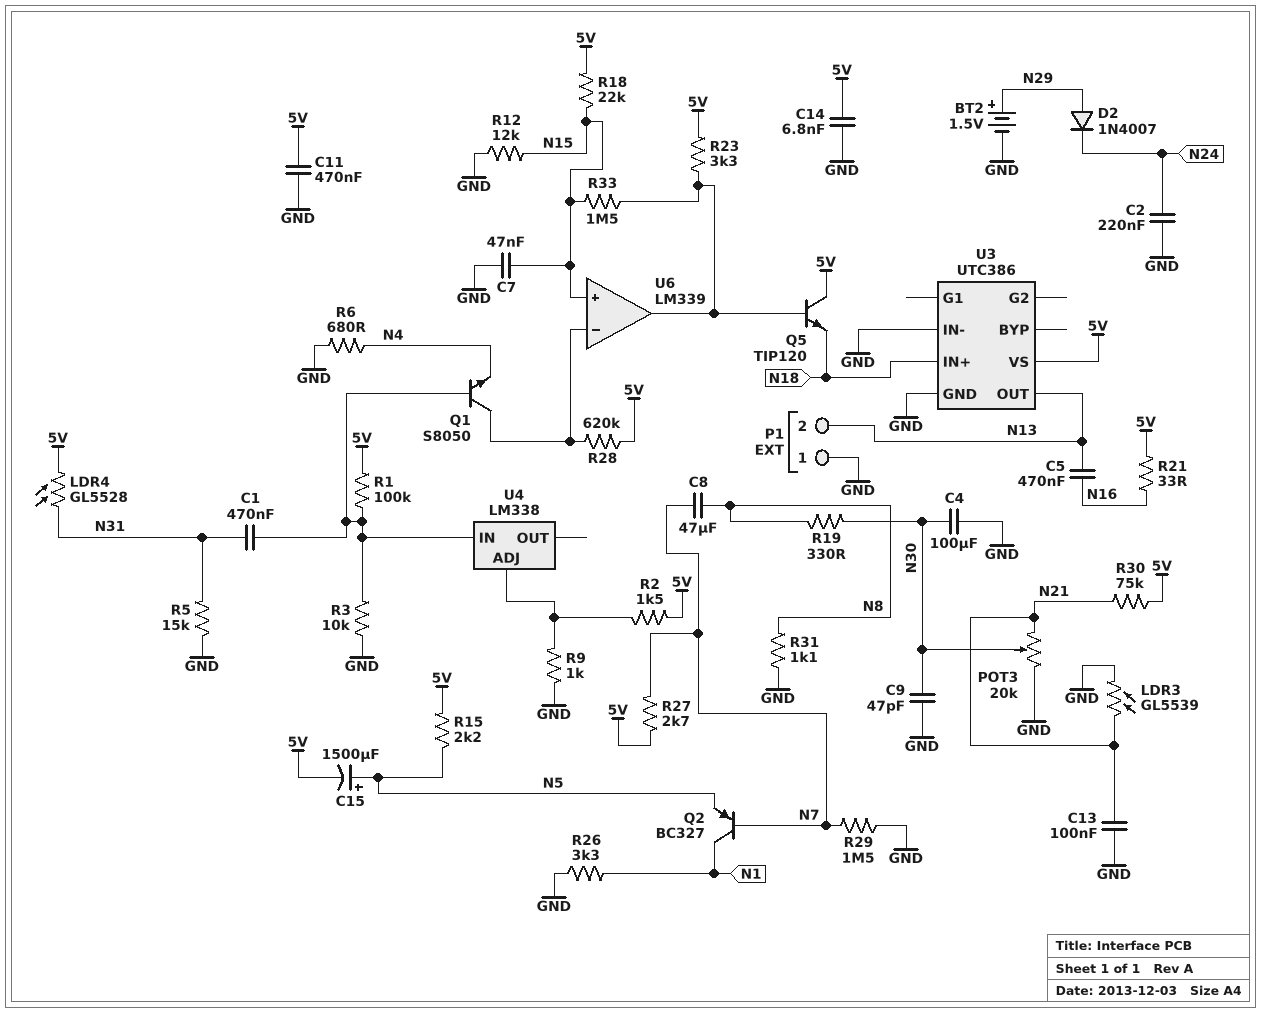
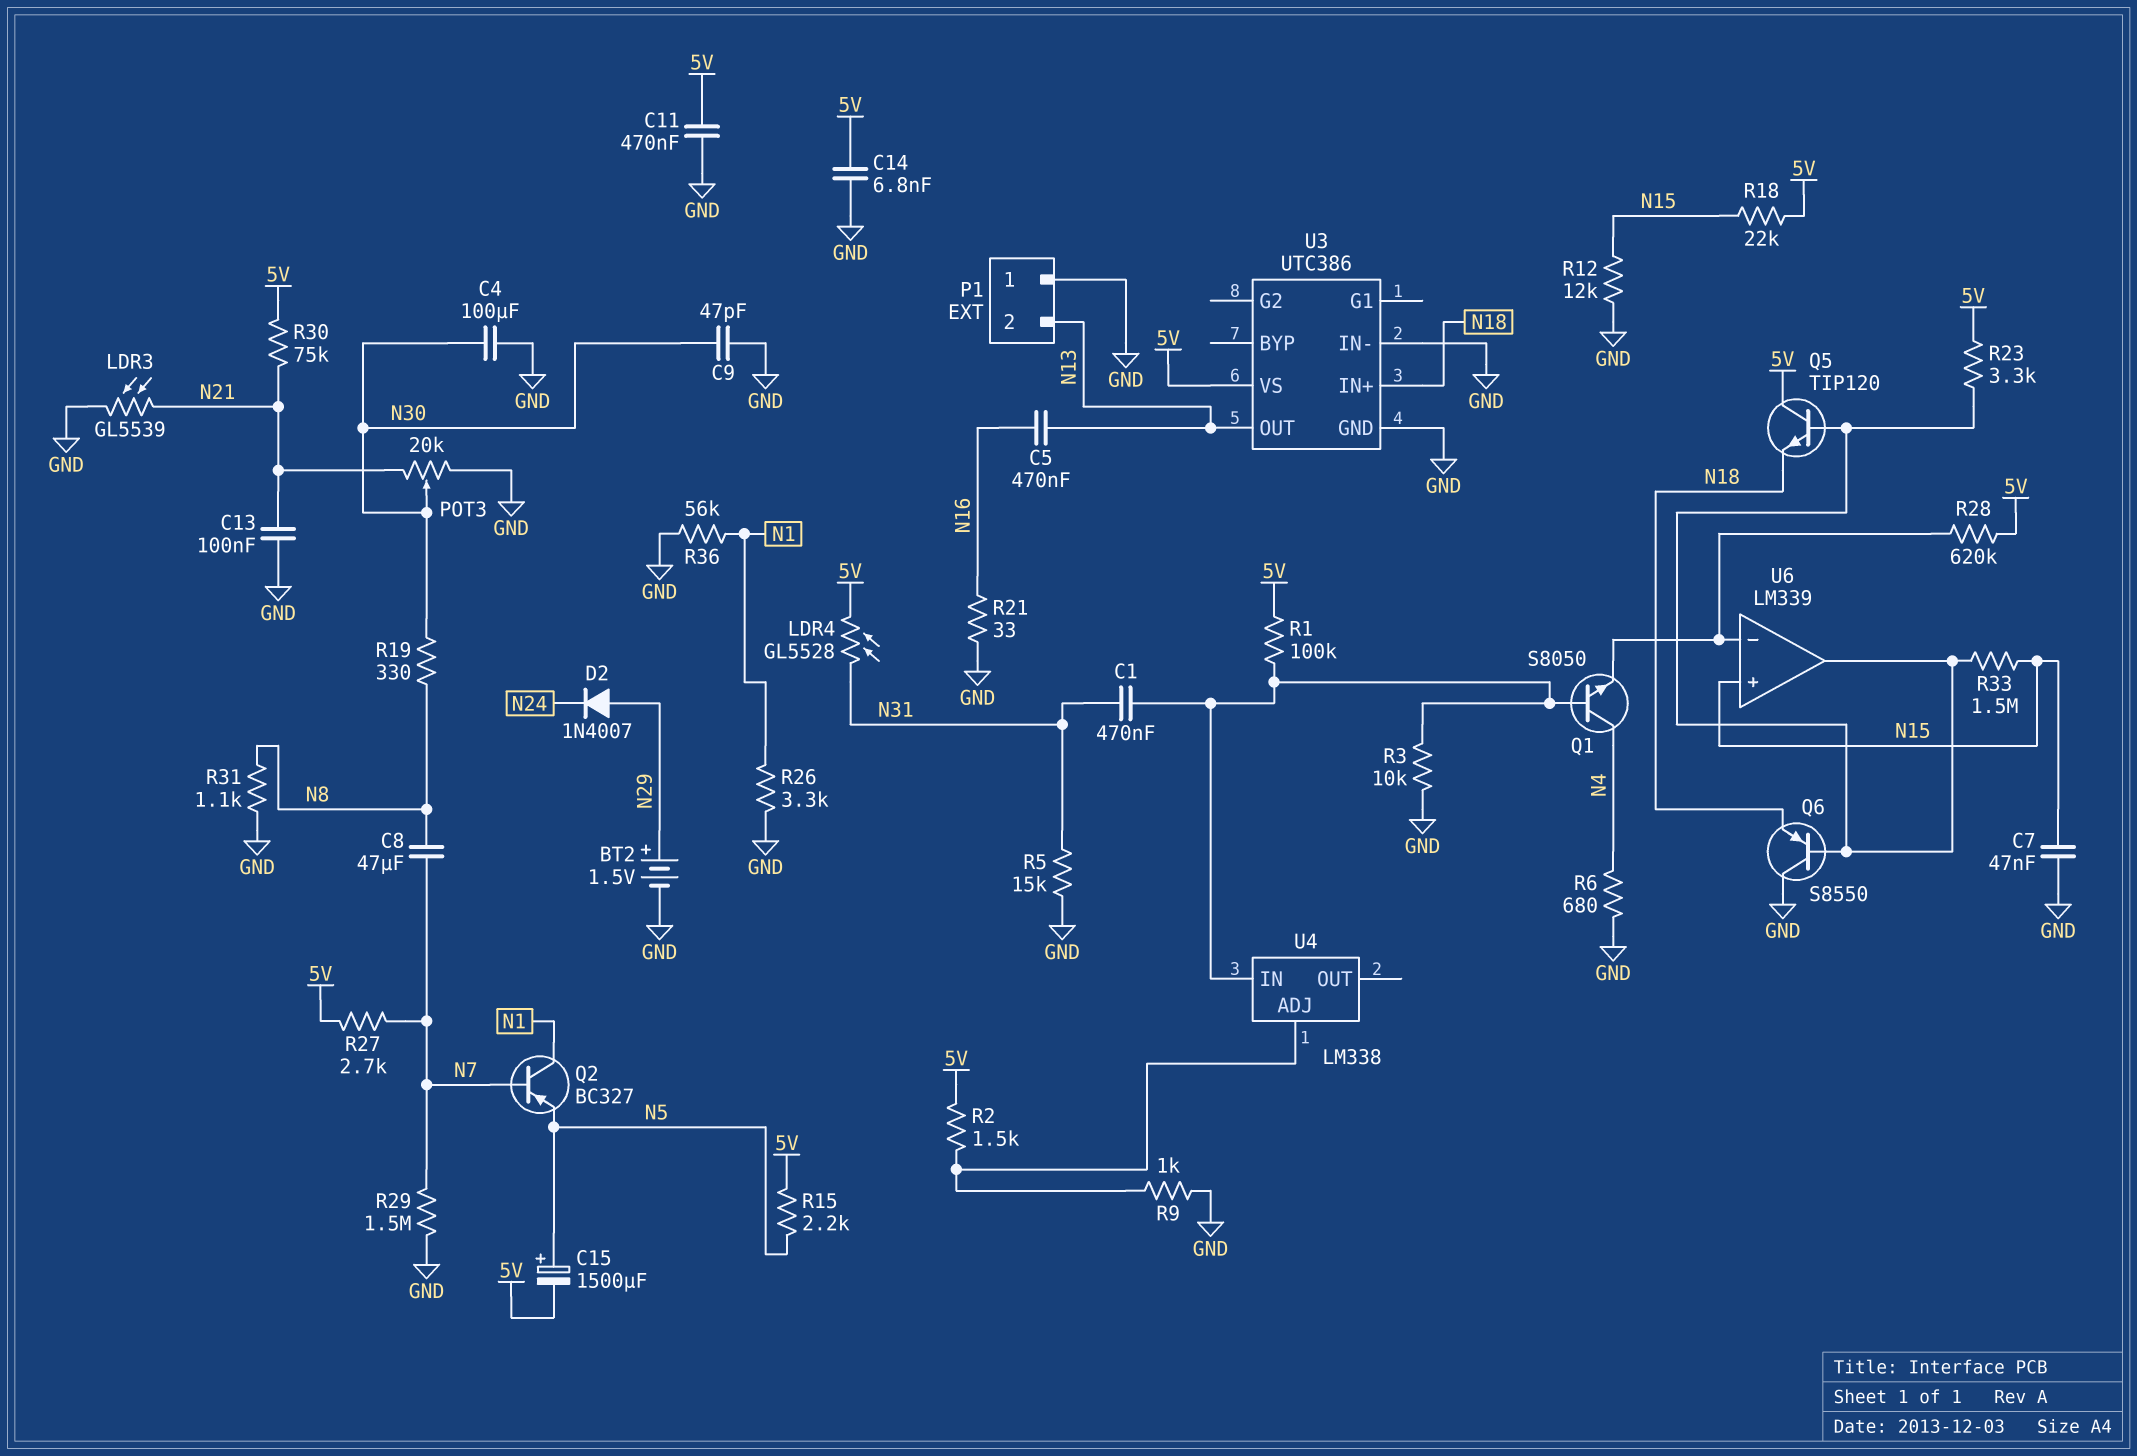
C2: 220nF (GND, N24) -> none
Q1: NPN S8050 (B U4/IN, C U6/in-, E N4) -> NPN S8050 (B U4/IN, C N4, E U6/in-)
Q6: none -> PNP S8550 (B U6/out, C GND, E N18)
R21: 33 (5V, N16) -> 33 (GND, N16)
R36: none -> 56k (GND, N1)

